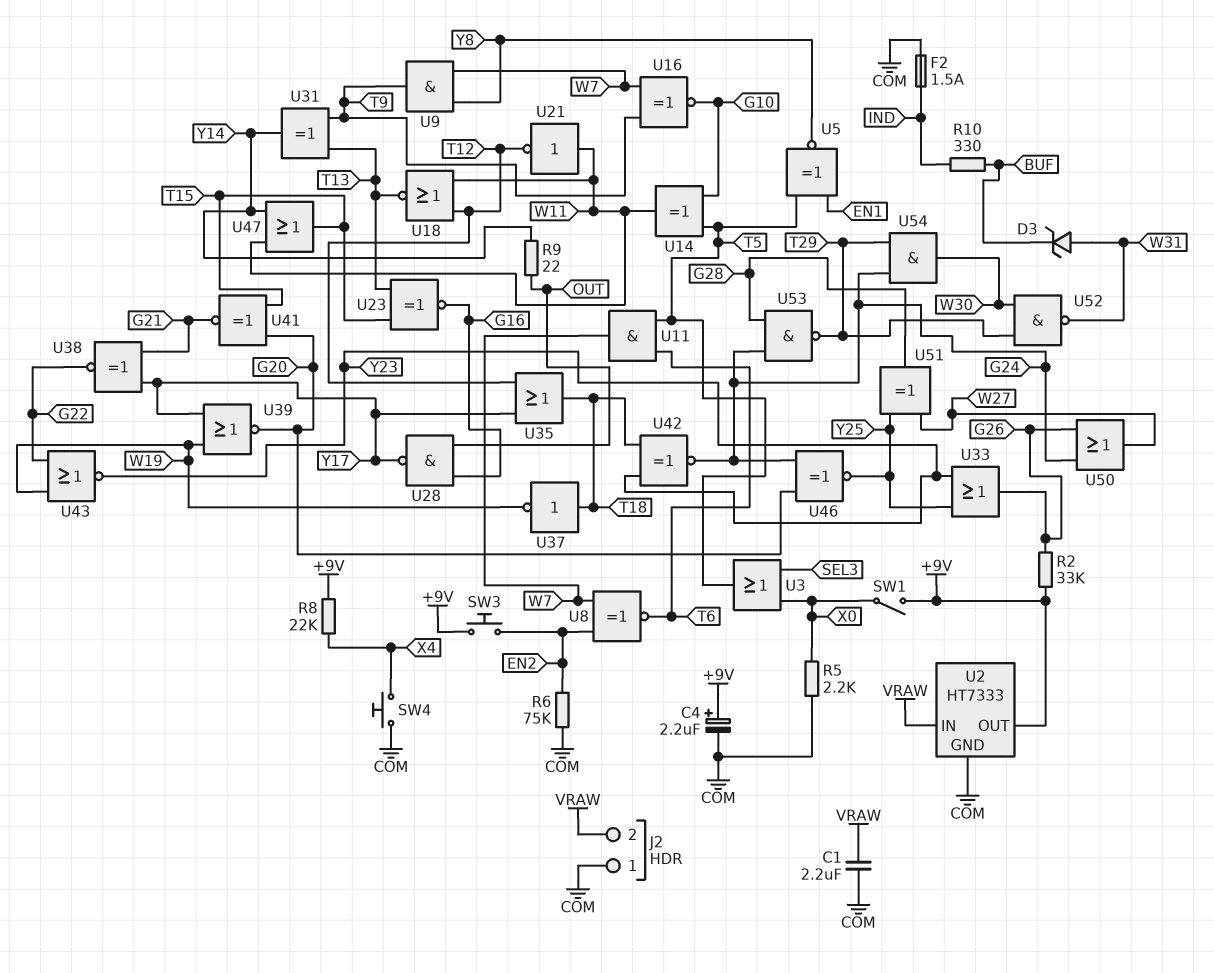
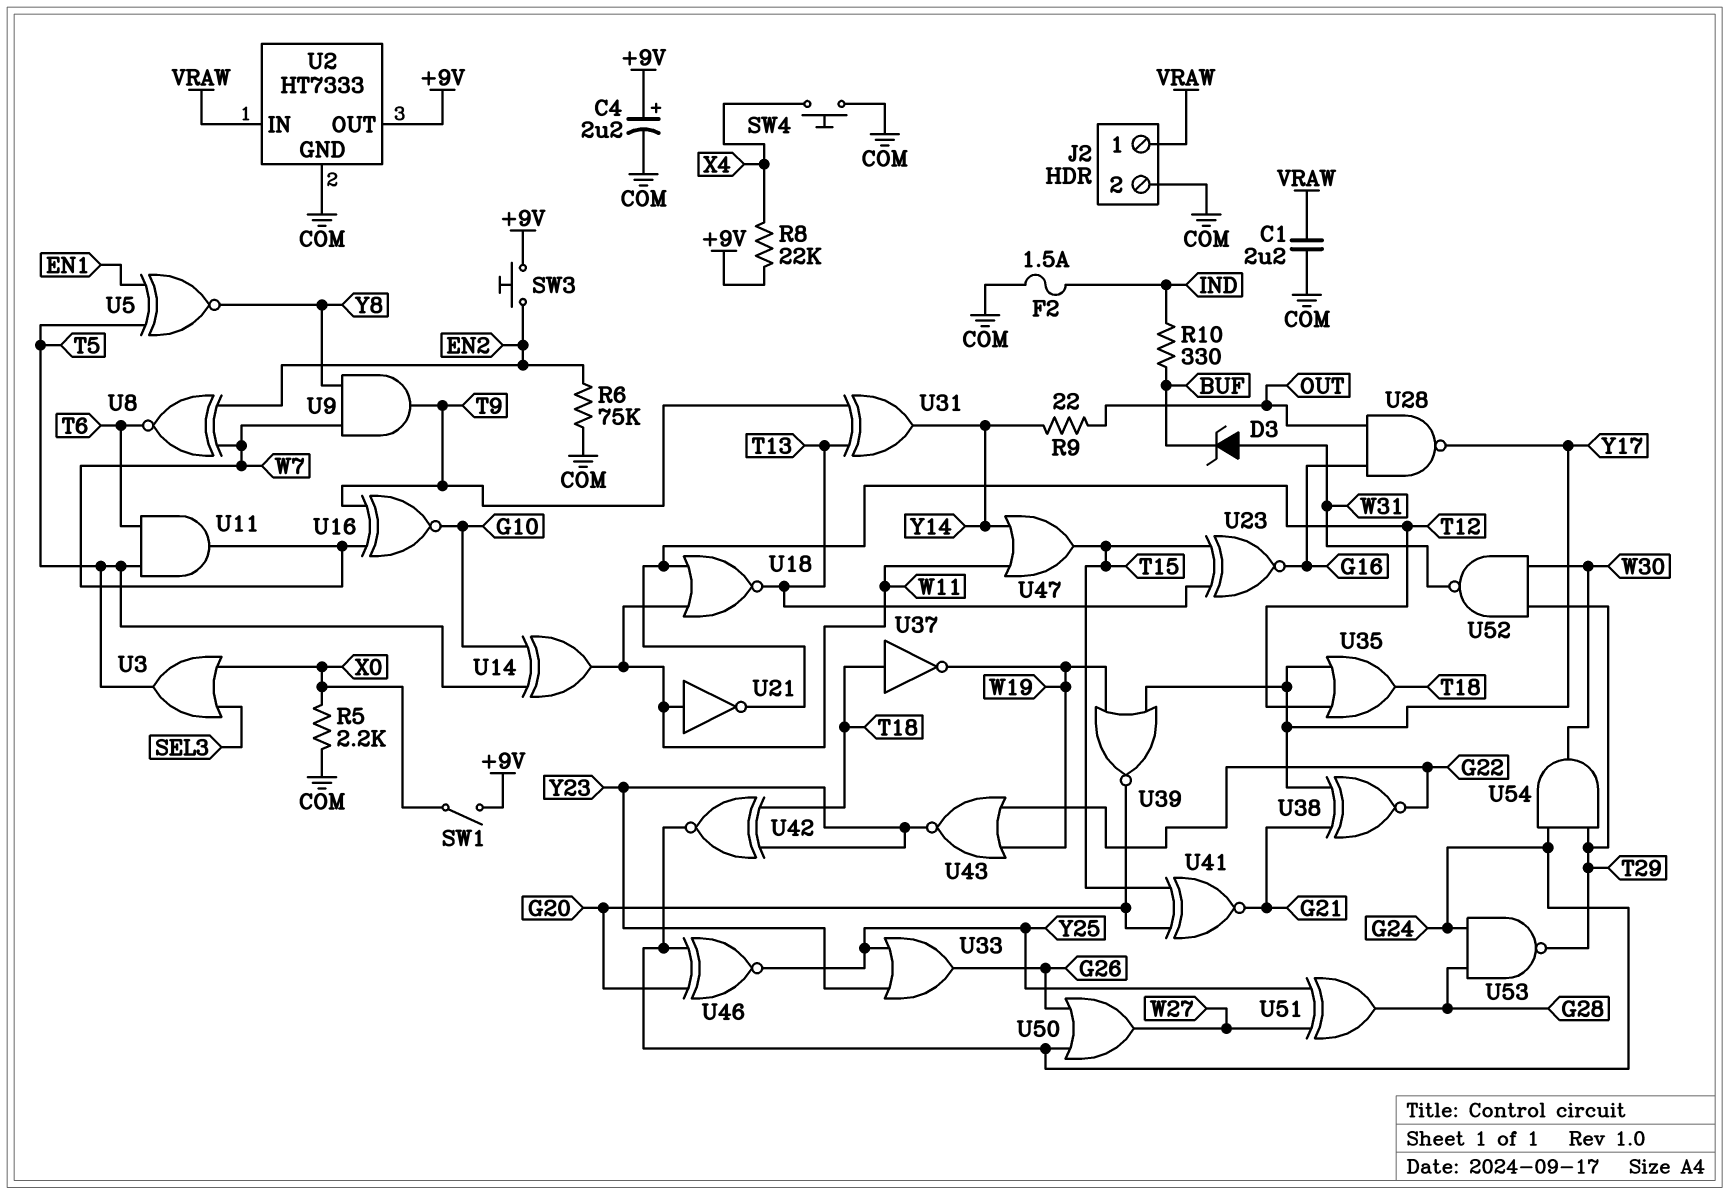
J2 pin 1: COM -> VRAW
J2 pin 2: VRAW -> COM
R2: 33k (+9V, G26) -> none

